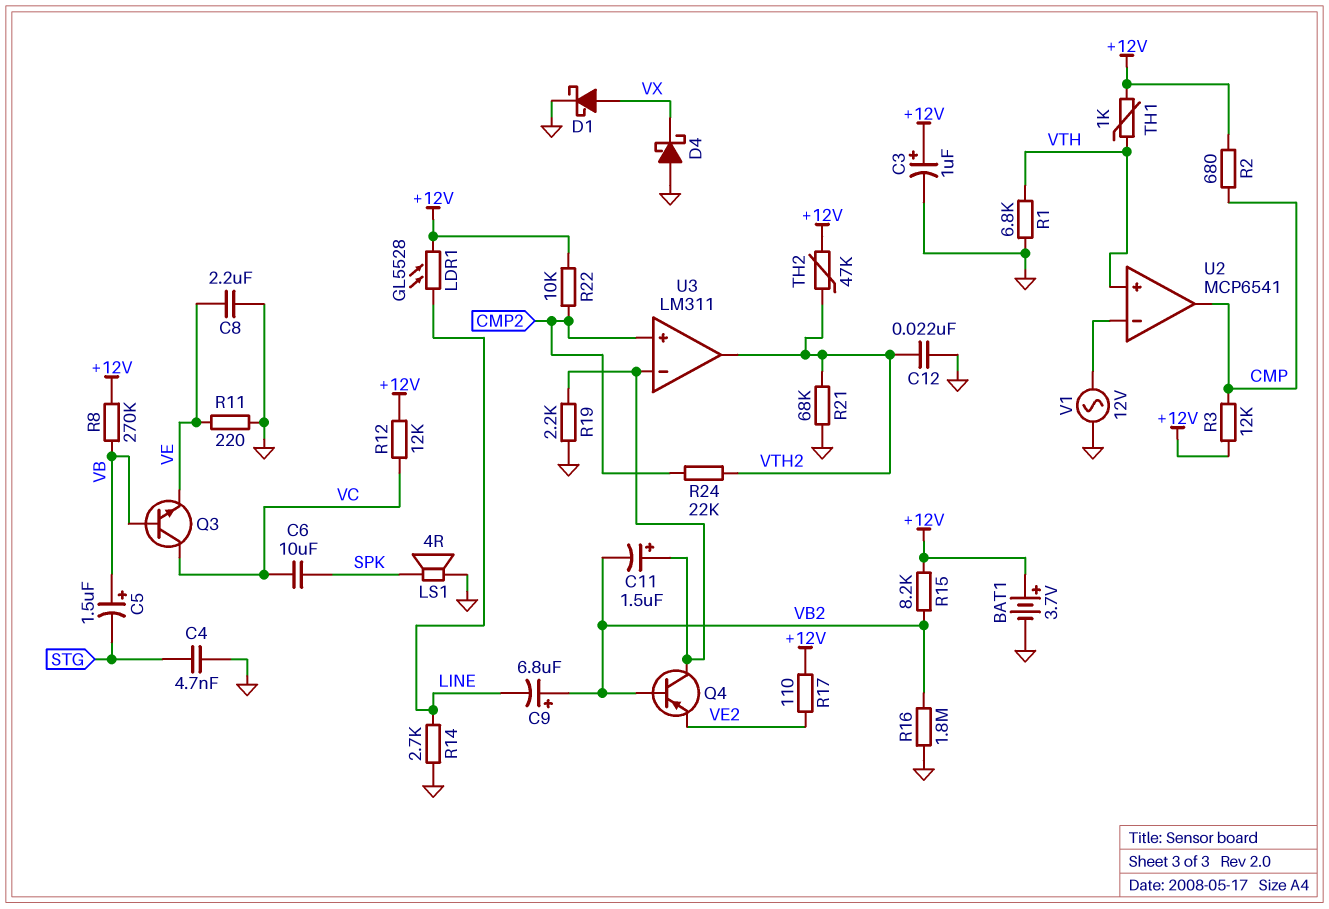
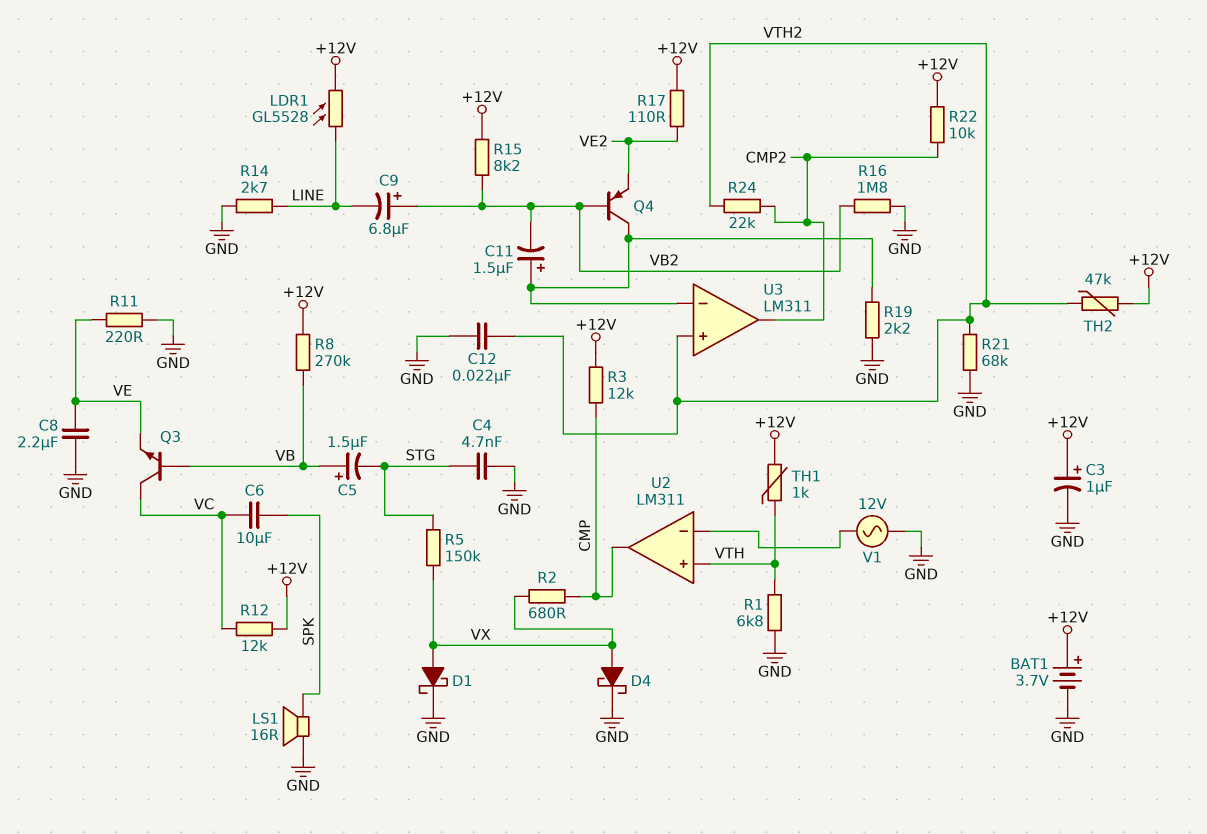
D4: schottky (A GND, K VX) -> schottky (A VX, K GND)
LS1: speaker 4R (GND, SPK) -> speaker 16R (GND, SPK)
R2: 680 (+12V, CMP) -> 680 (CMP, VX)
R5: none -> 150k (STG, VX)
U2: MCP6541 -> LM311
U3 pin in+: CMP2 -> VTH2
U3 pin out: VTH2 -> CMP2

